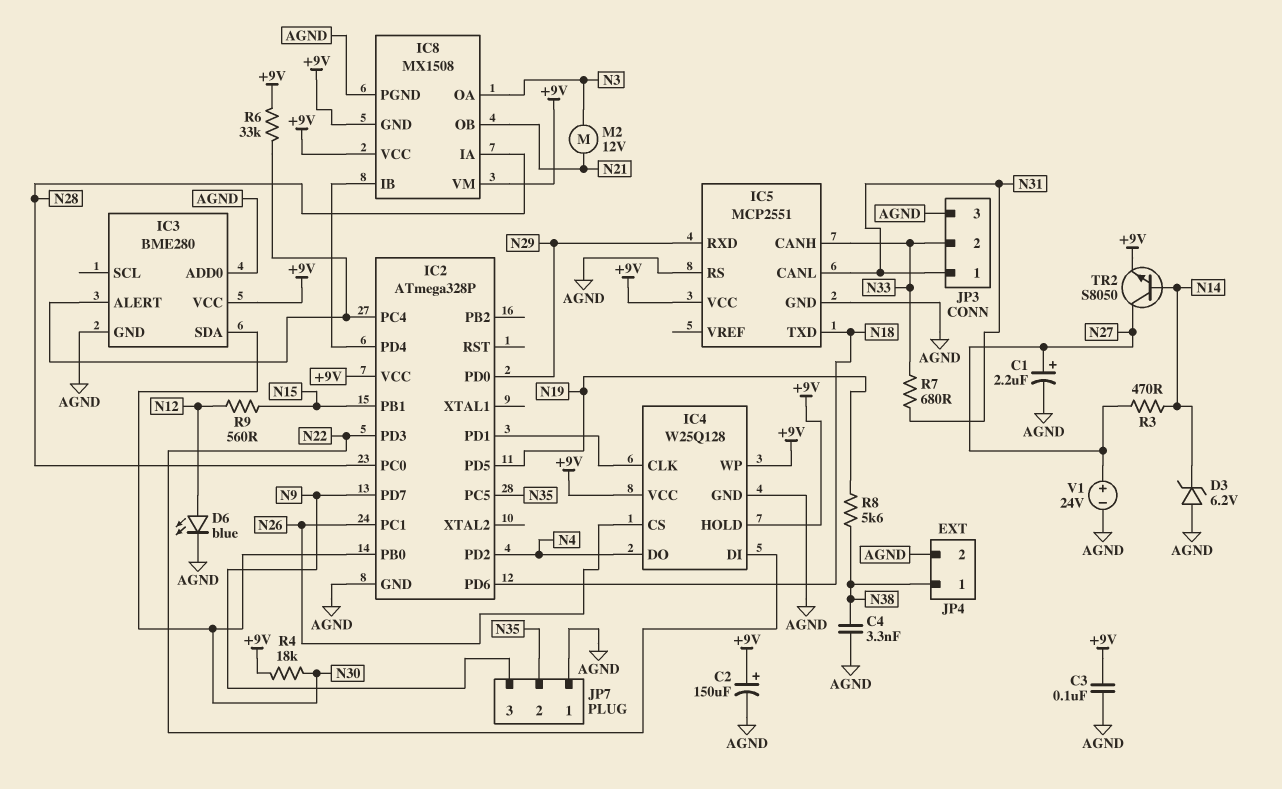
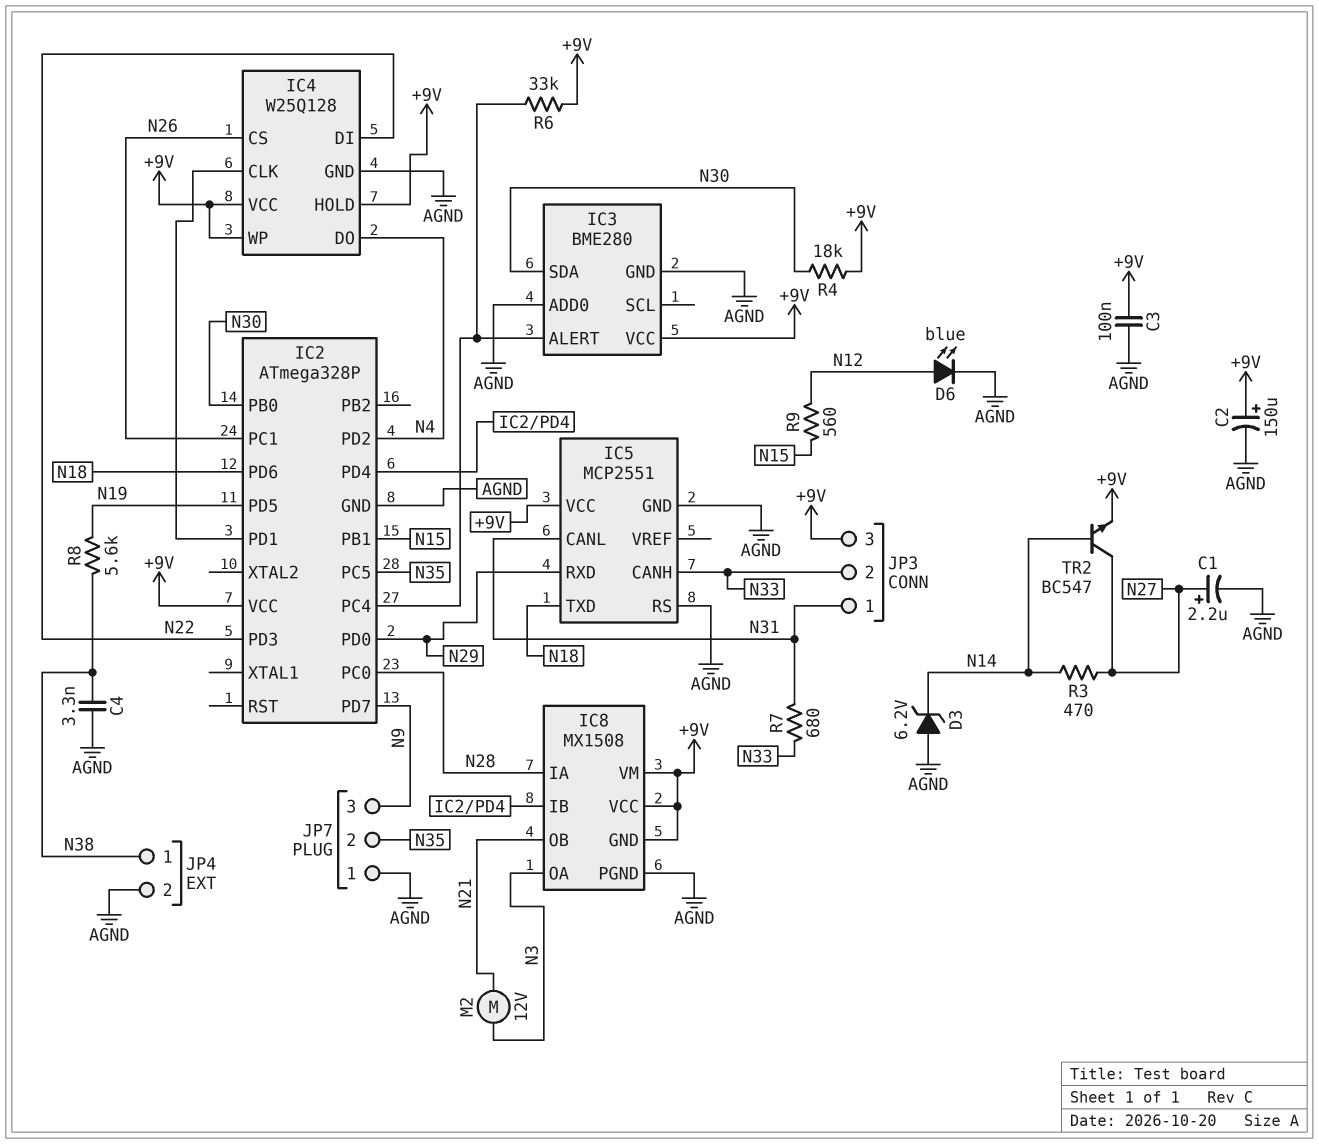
JP3 pin 3: AGND -> +9V
TR2: NPN S8050 (B N14, C N27, E +9V) -> NPN BC547 (B N14, C N27, E +9V)
V1: 24V (plus N27, minus AGND) -> none

